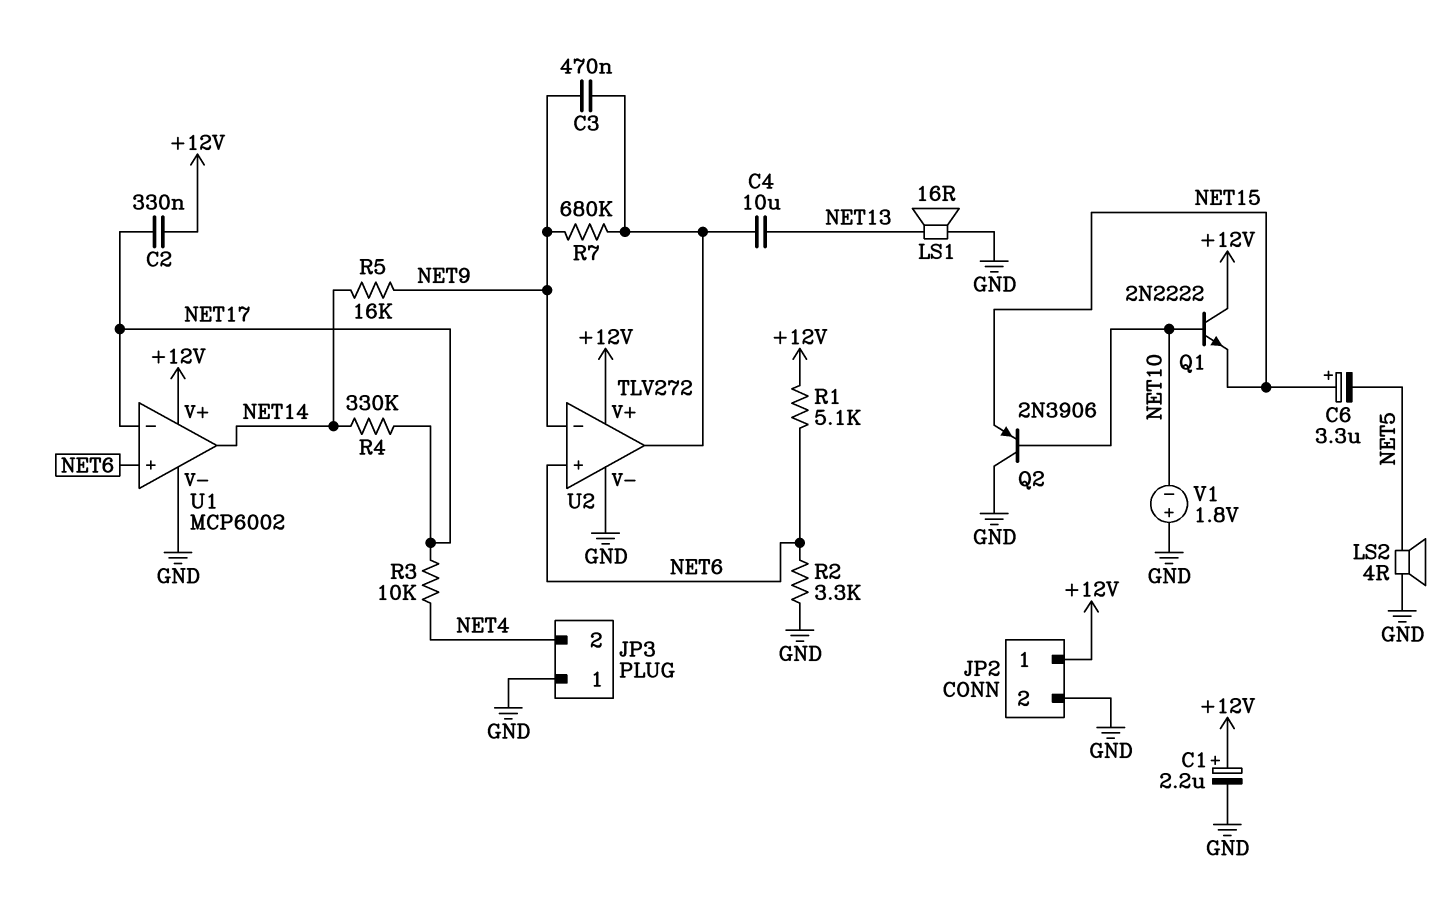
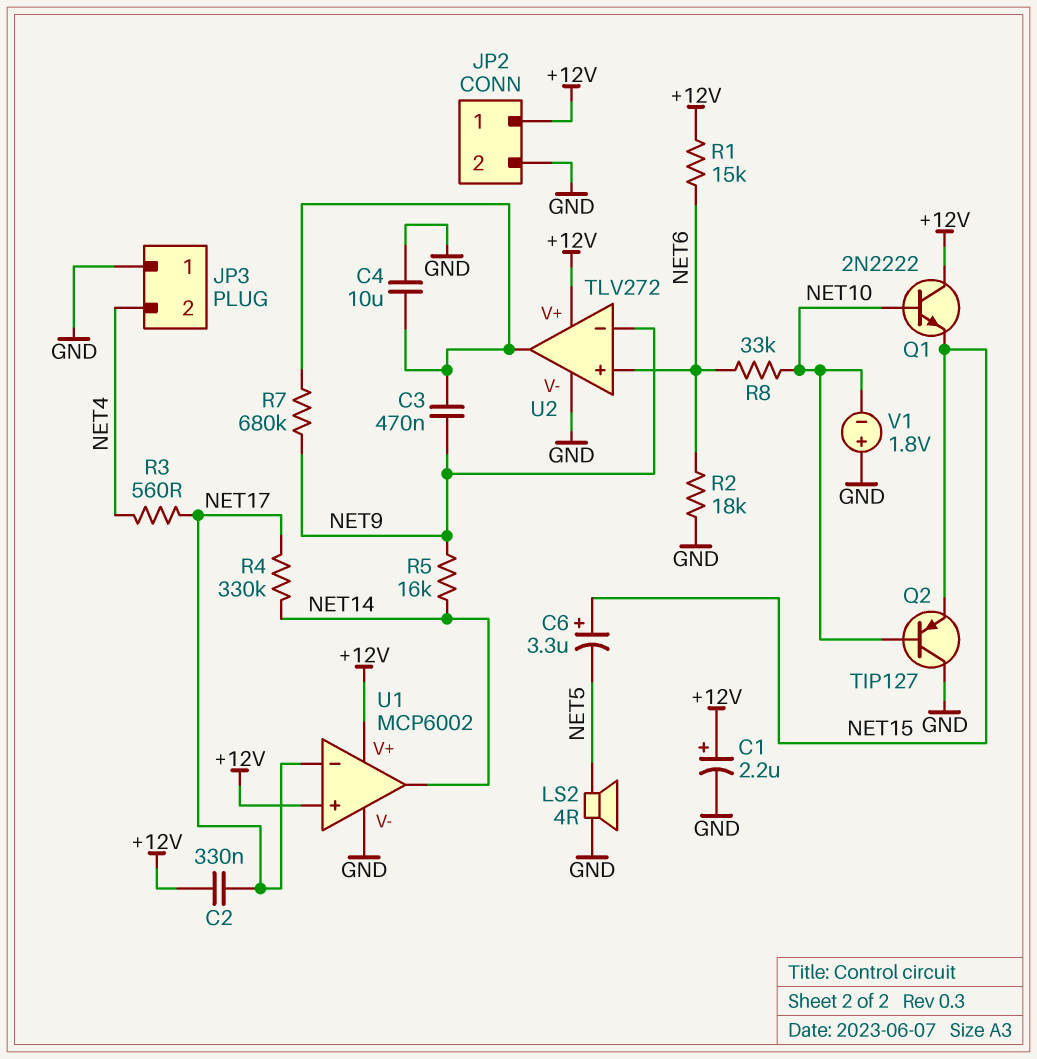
C4: 10uF (NET13, U2/out) -> 10uF (GND, U2/out)
LS1: speaker 16R (GND, NET13) -> none
Q2: PNP 2N3906 (B NET10, C GND, E NET15) -> PNP TIP127 (B NET10, C GND, E NET15)
R1: 5.1k (+12V, NET6) -> 15k (+12V, NET6)
R2: 3.3k (GND, NET6) -> 18k (GND, NET6)
R3: 10k (NET4, NET17) -> 560 (NET4, NET17)
R8: none -> 33k (NET6, NET10)
U1 pin in+: NET6 -> +12V

